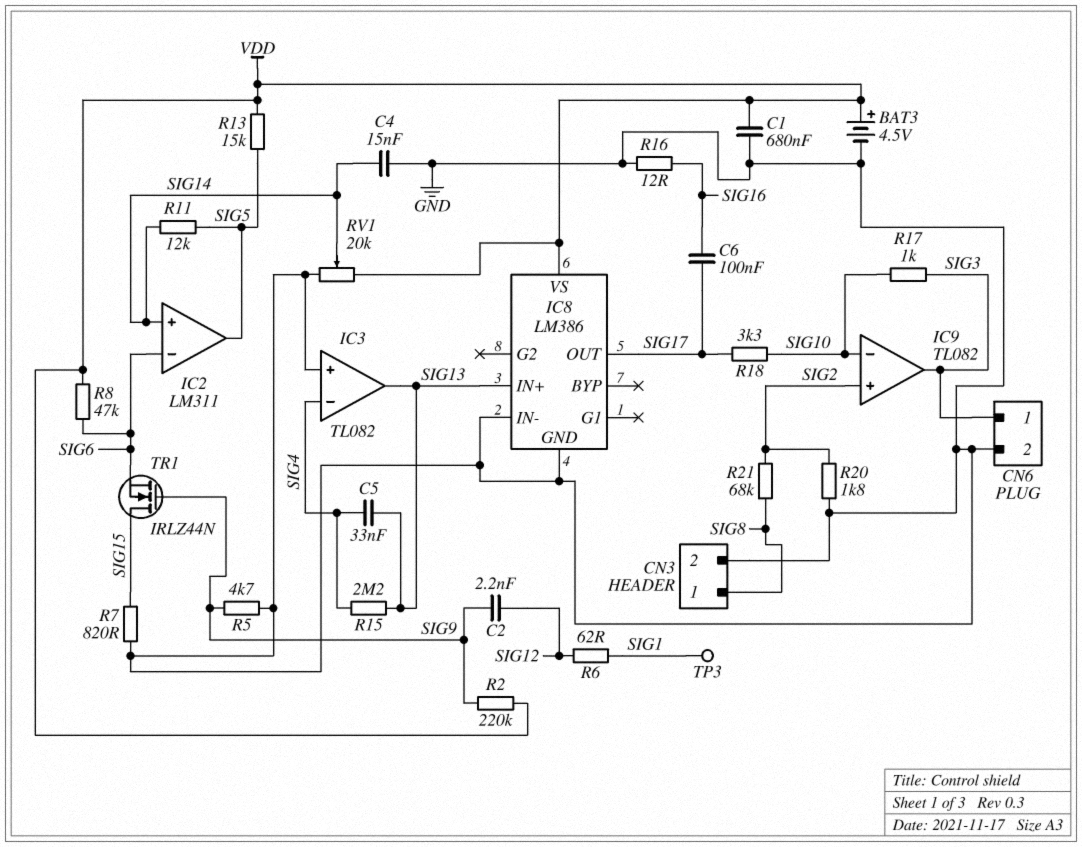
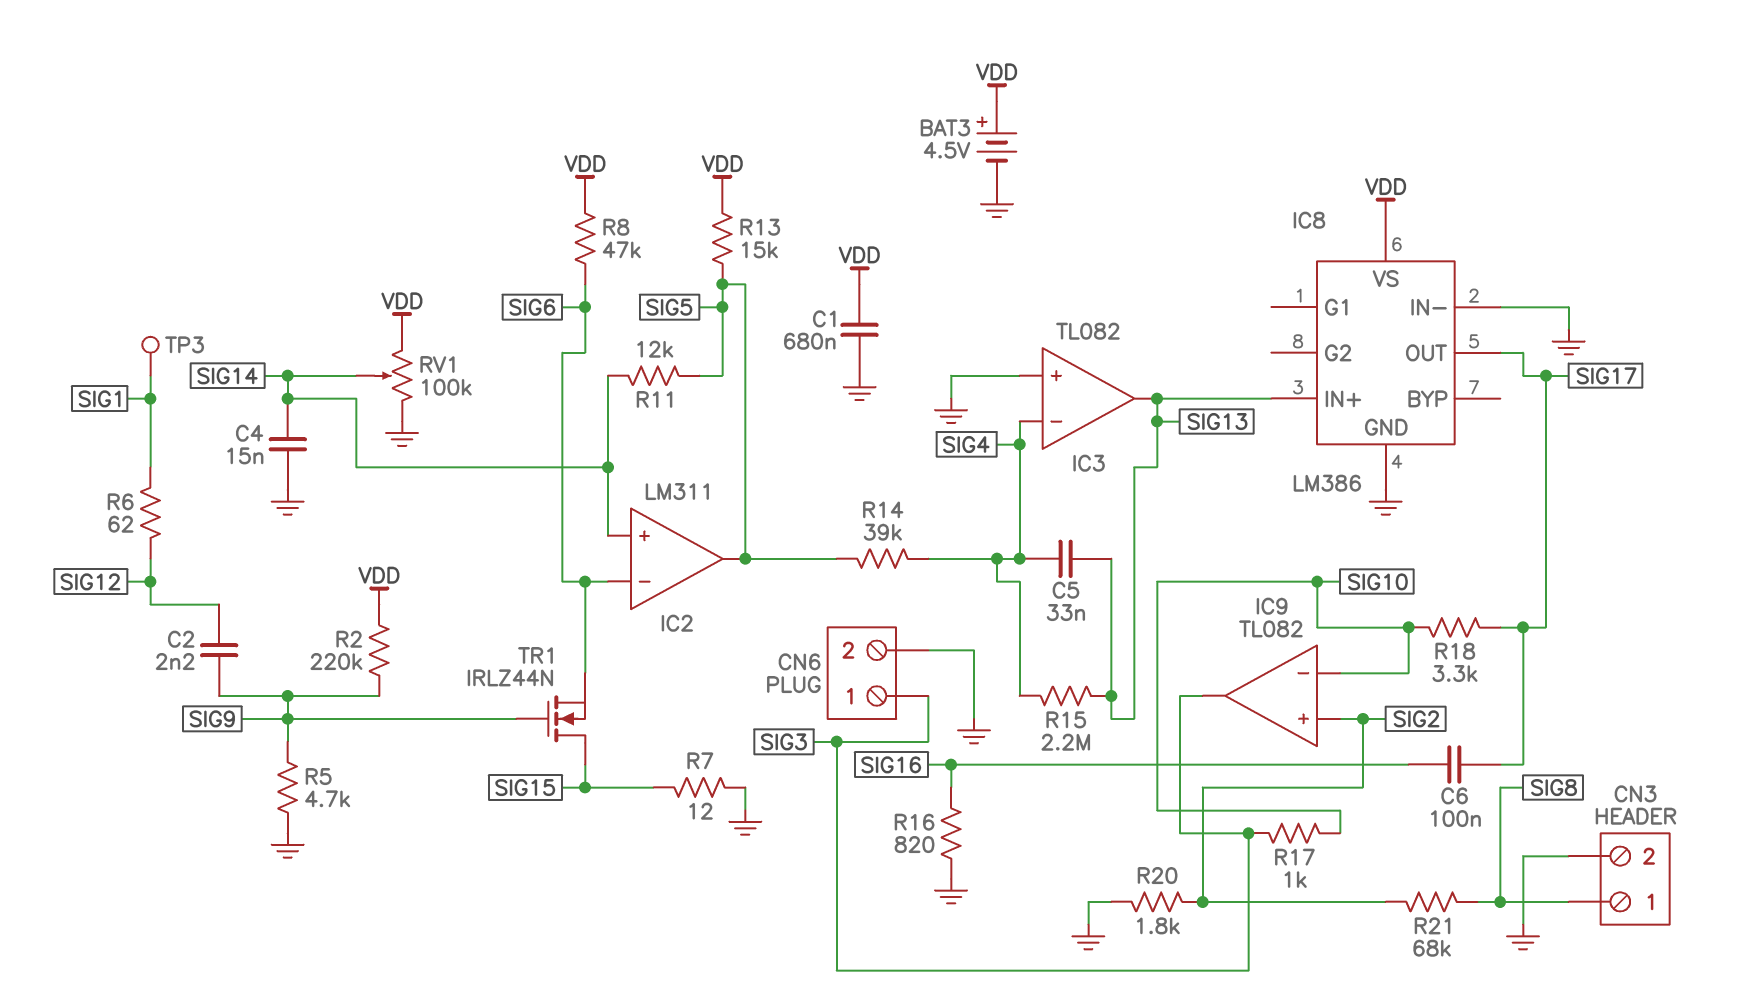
R7: 820 (GND, SIG15) -> 12 (GND, SIG15)
R14: none -> 39k (SIG4, SIG5)
R16: 12 (GND, SIG16) -> 820 (GND, SIG16)
RV1: 20k (GND, VDD, wiper SIG14) -> 100k (GND, VDD, wiper SIG14)

